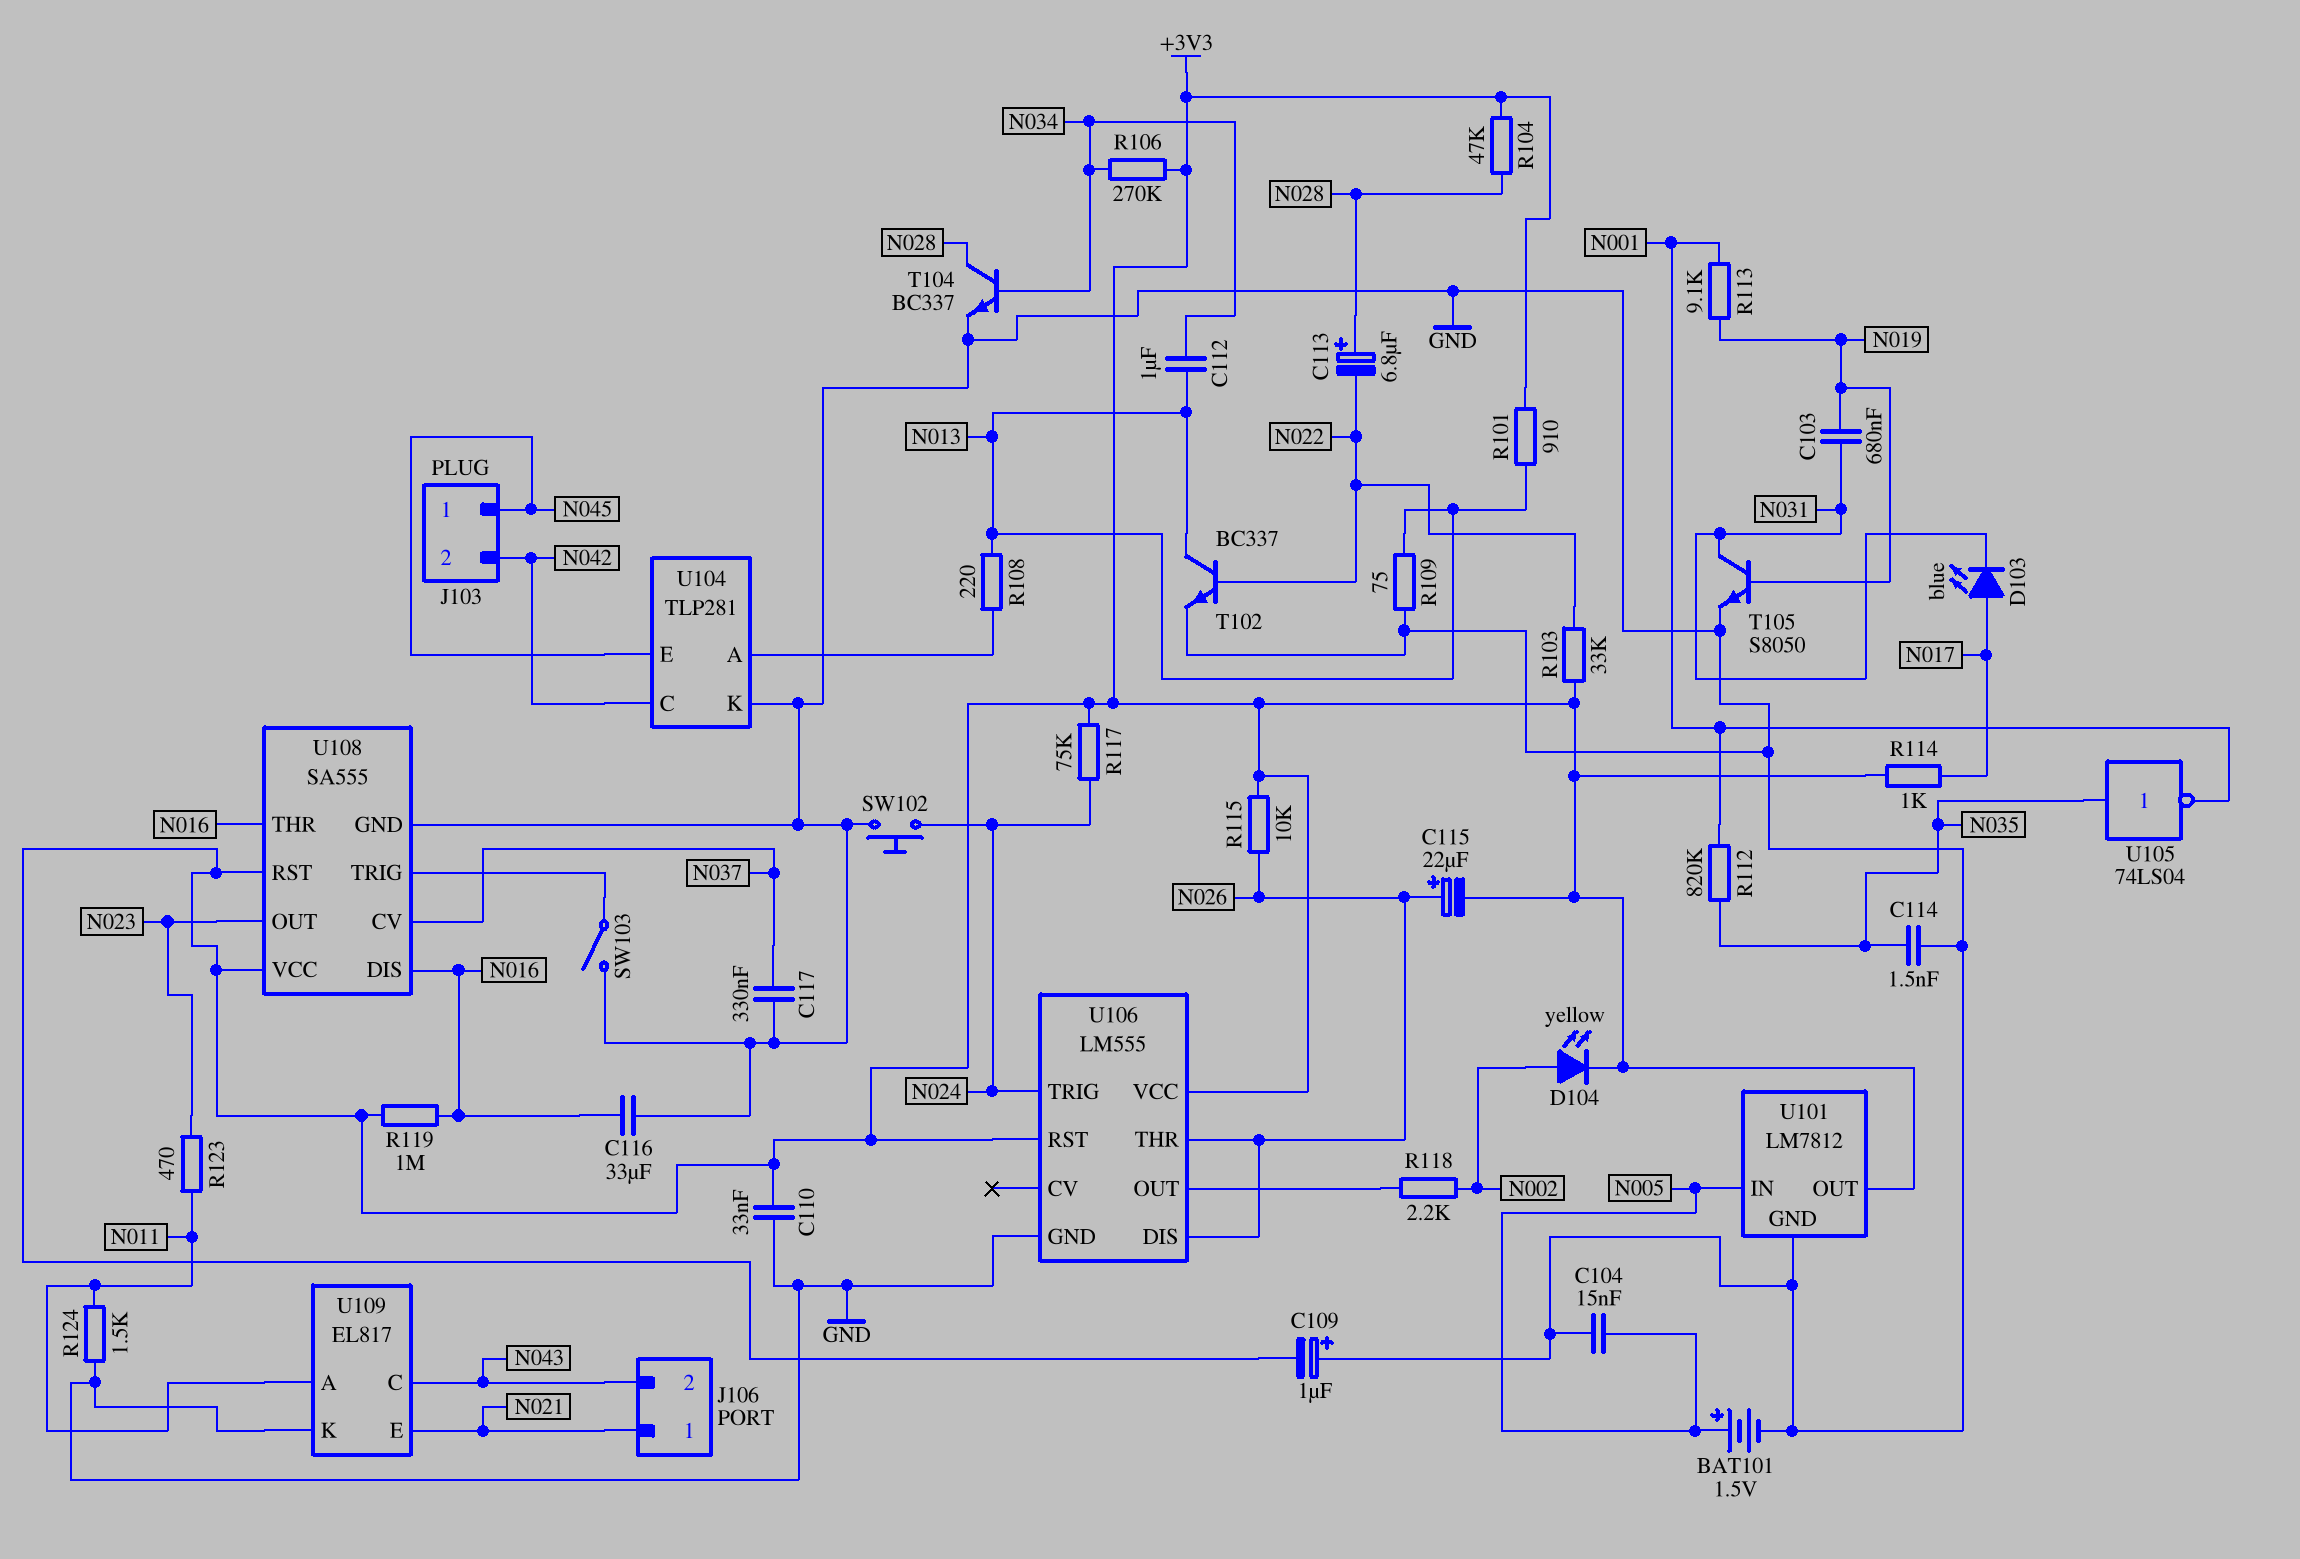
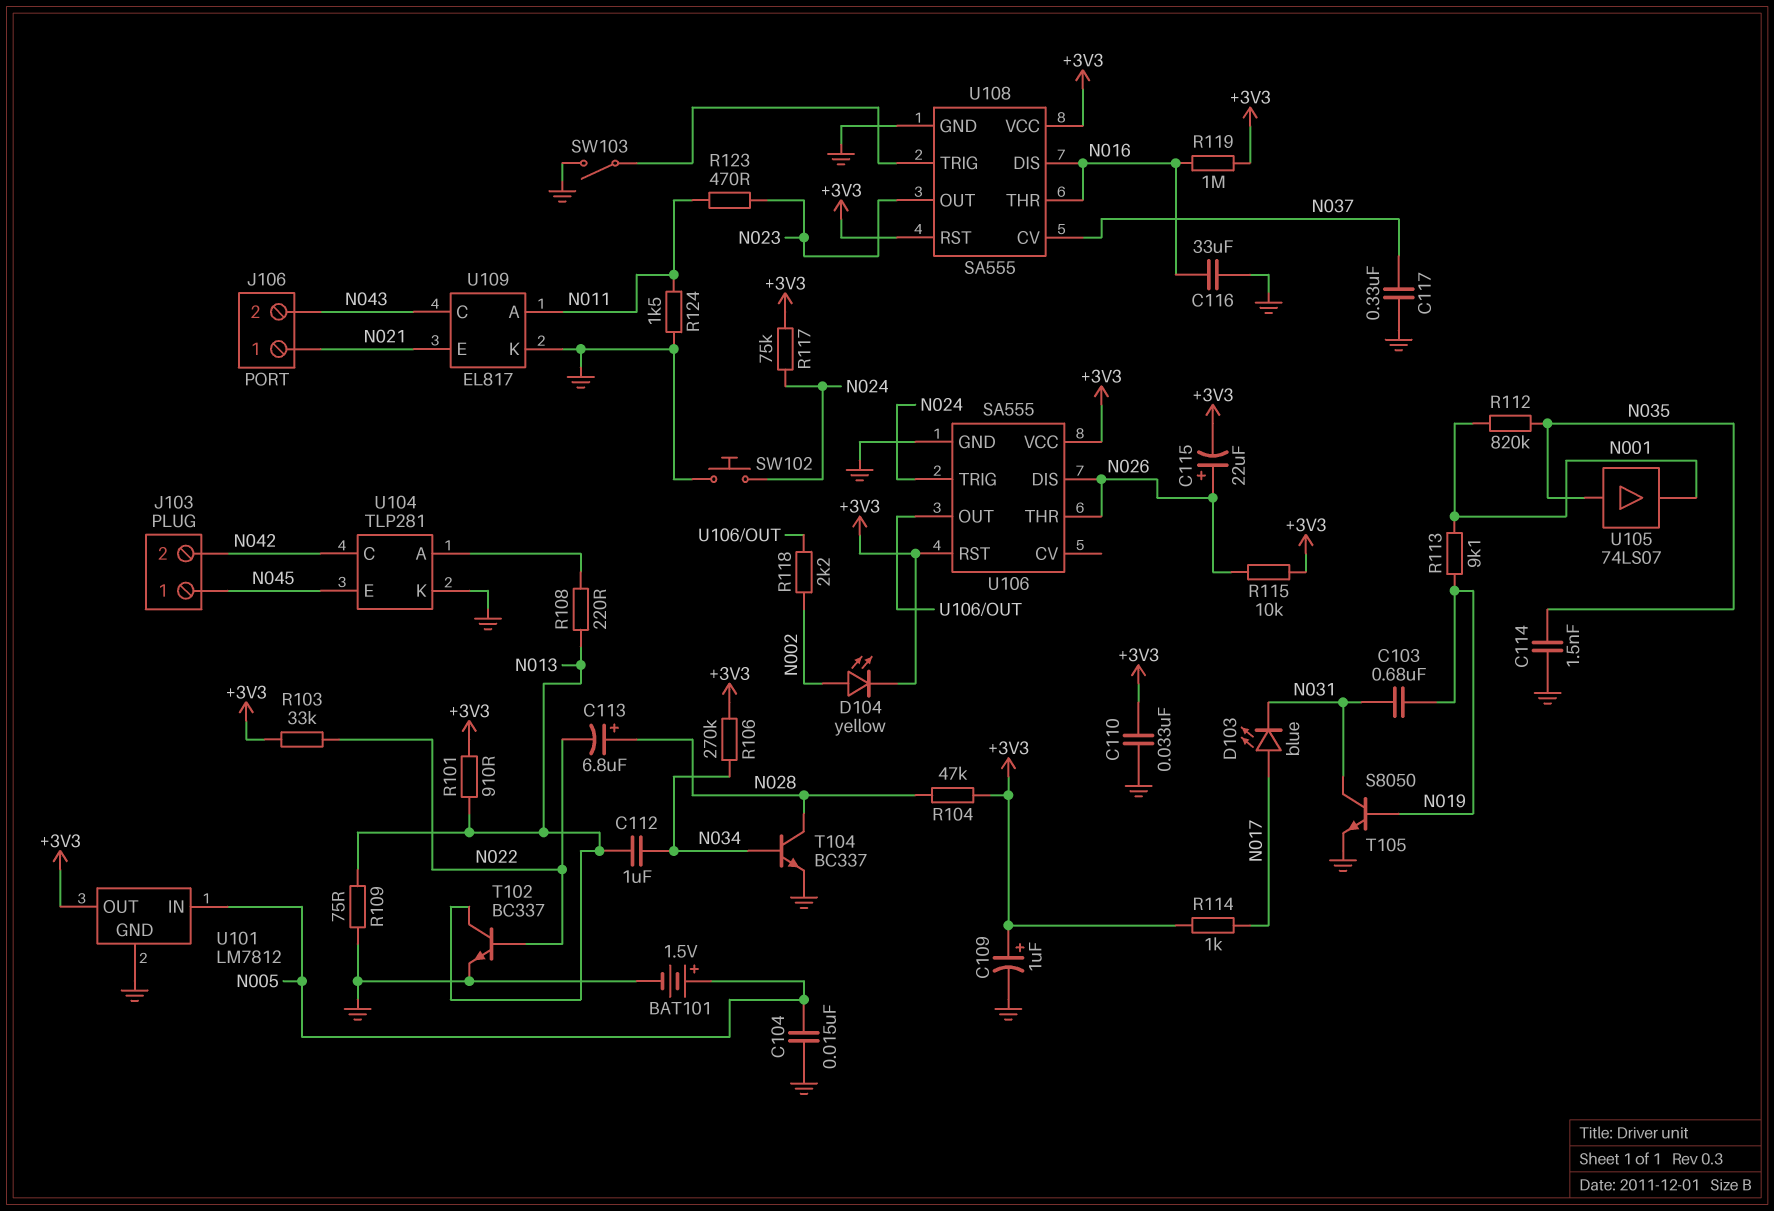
C109: 1uF (plus GND, minus +3V3) -> 1uF (plus +3V3, minus GND)
U105: NOT 74LS04 (in N035, out N001) -> buffer 74LS07 (in N035, out N001)
U106: LM555 -> SA555

